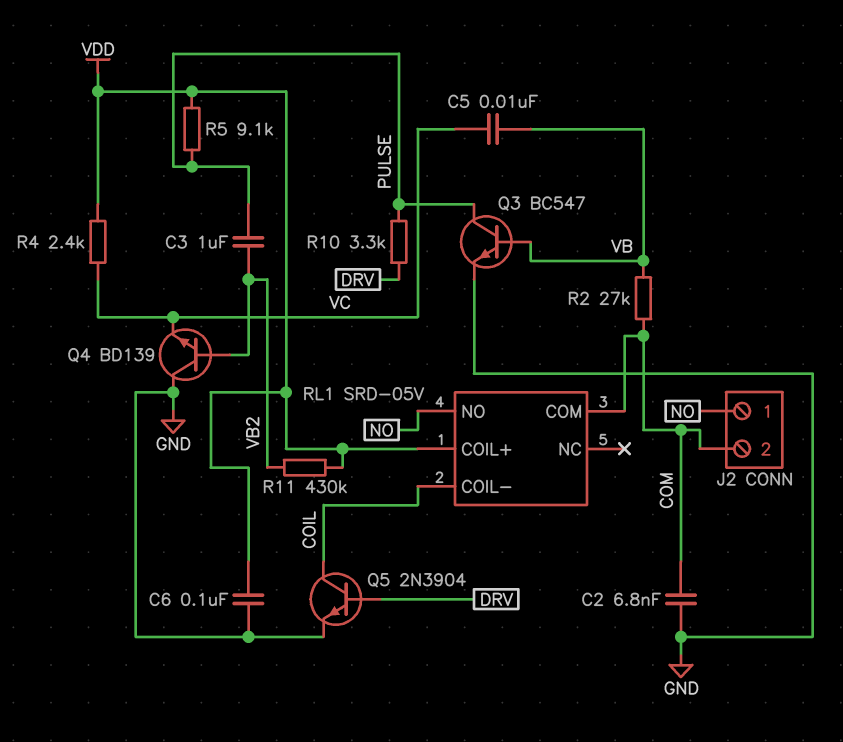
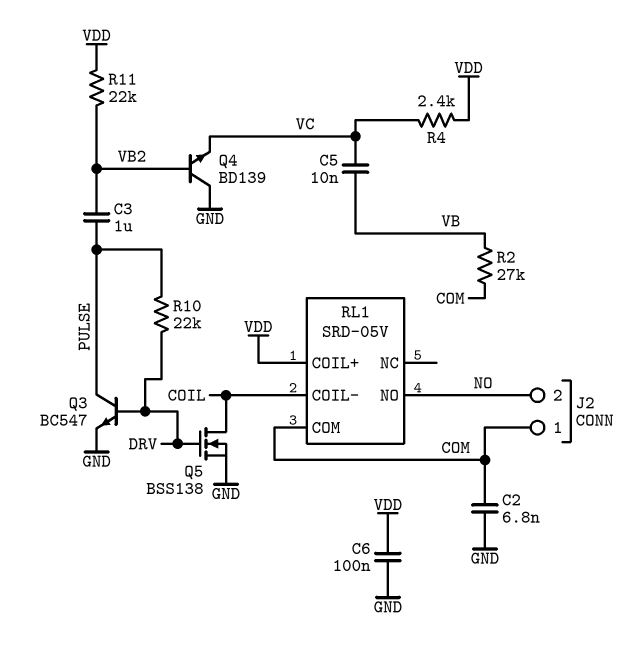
J2 pin 1: NO -> COM
J2 pin 2: COM -> NO
Q3: NPN BC547 (B VB, C PULSE, E GND) -> NPN BC547 (B DRV, C PULSE, E GND)
Q5: NPN 2N3904 (B DRV, C COIL, E GND) -> NMOS BSS138 (G DRV, D COIL, S GND)
R5: 9.1k (PULSE, VDD) -> none
R10: 3.3k (DRV, PULSE) -> 22k (DRV, PULSE)
R11: 430k (VB2, VDD) -> 22k (VB2, VDD)

